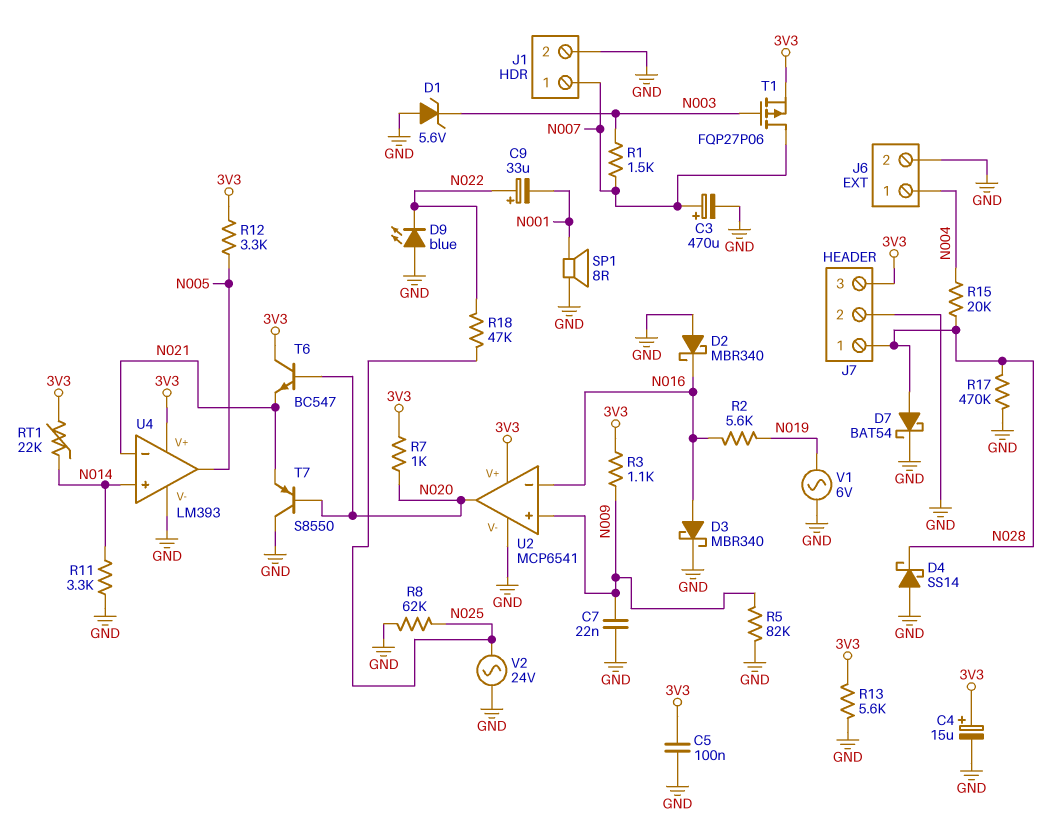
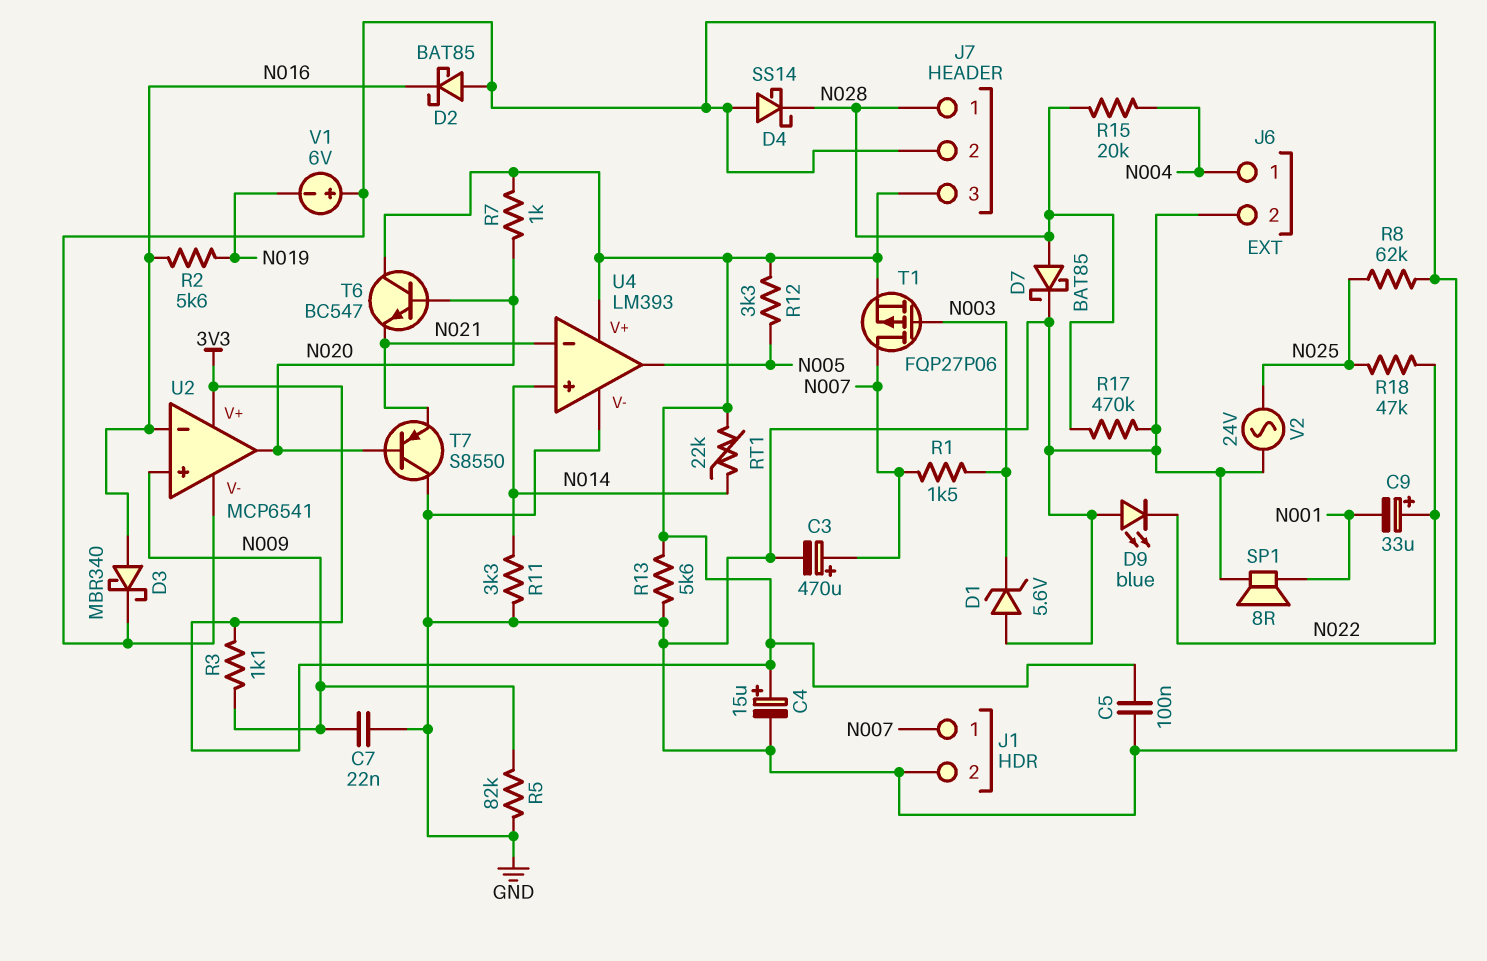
D2: schottky MBR340 (A GND, K N016) -> schottky BAT85 (A GND, K N016)
D7: schottky BAT54 (A N028, K GND) -> schottky BAT85 (A N028, K GND)
V1: AC 6V (GND, N019) -> 6V (plus GND, minus N019)

